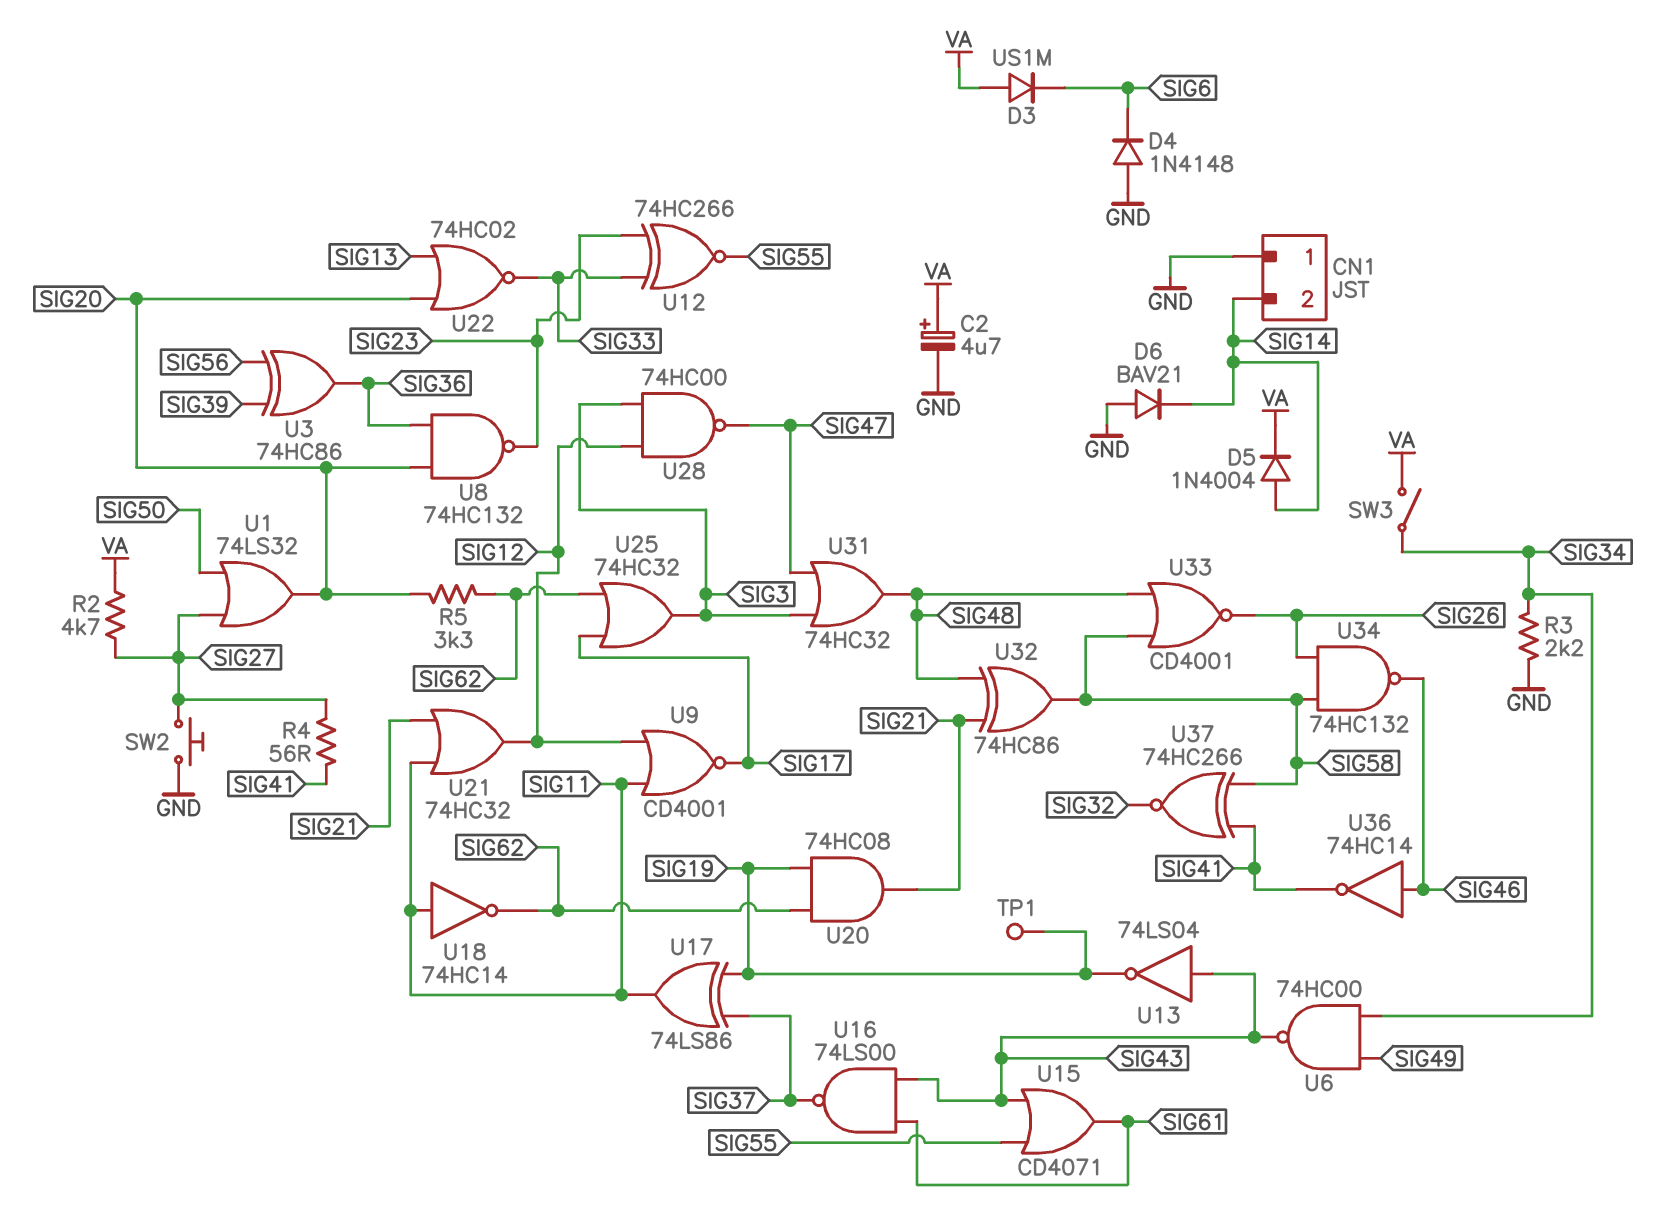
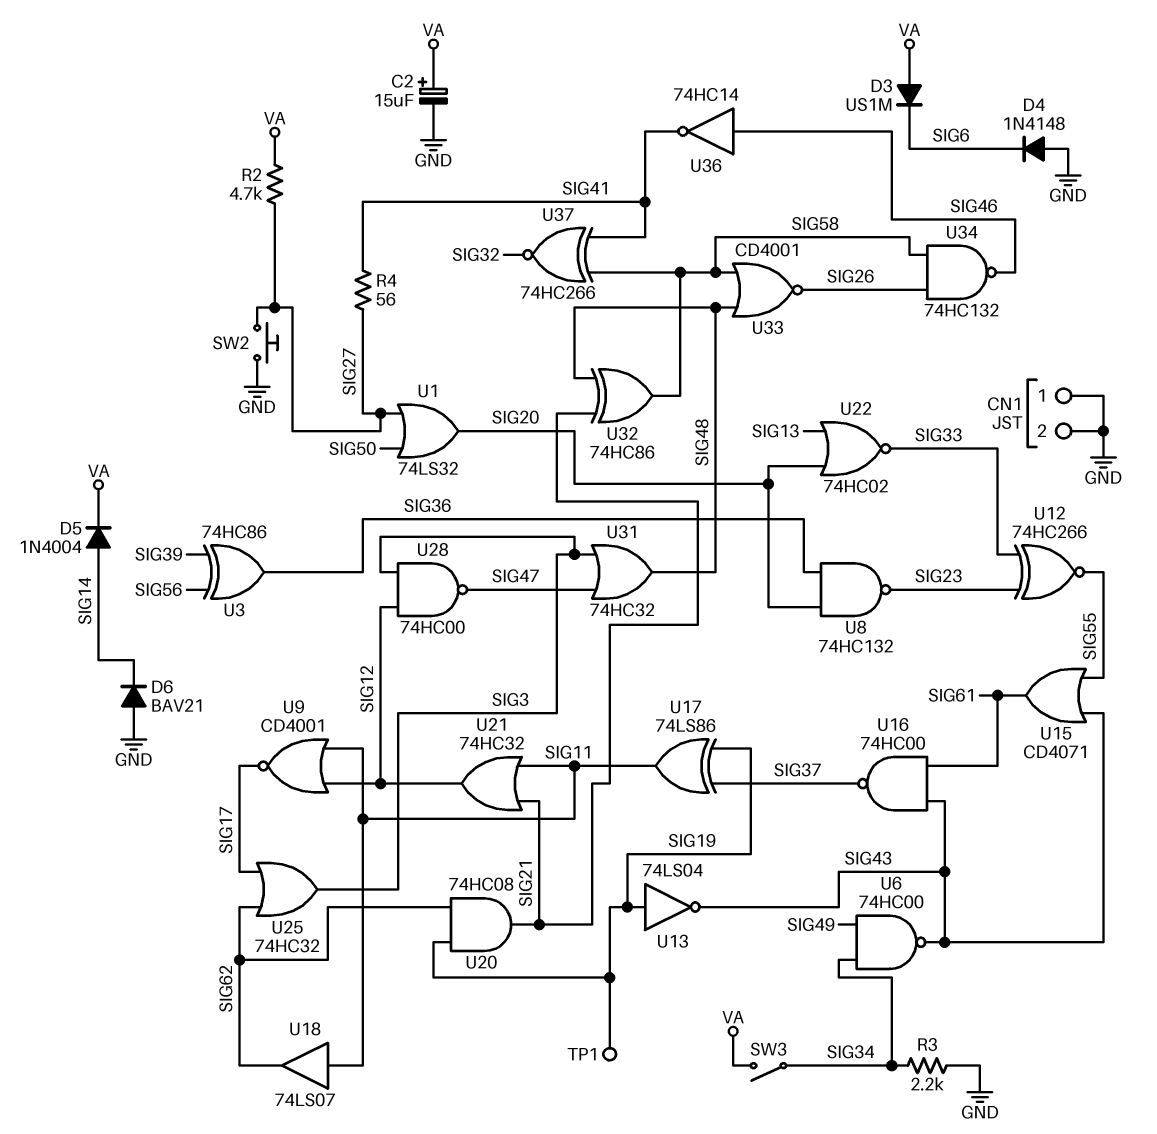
C2: 4.7uF (plus VA, minus GND) -> 15uF (plus VA, minus GND)
CN1 pin 2: SIG14 -> GND
R5: 3.3k (SIG20, SIG62) -> none
U13: NOT 74LS04 (in SIG43, out SIG19) -> NOT 74LS04 (in SIG19, out SIG43)
U16: NAND 74LS00 (in SIG43, in SIG61, out SIG37) -> NAND 74HC00 (in SIG43, in SIG61, out SIG37)
U18: NOT 74HC14 (in SIG11, out SIG62) -> buffer 74LS07 (in SIG11, out SIG62)

